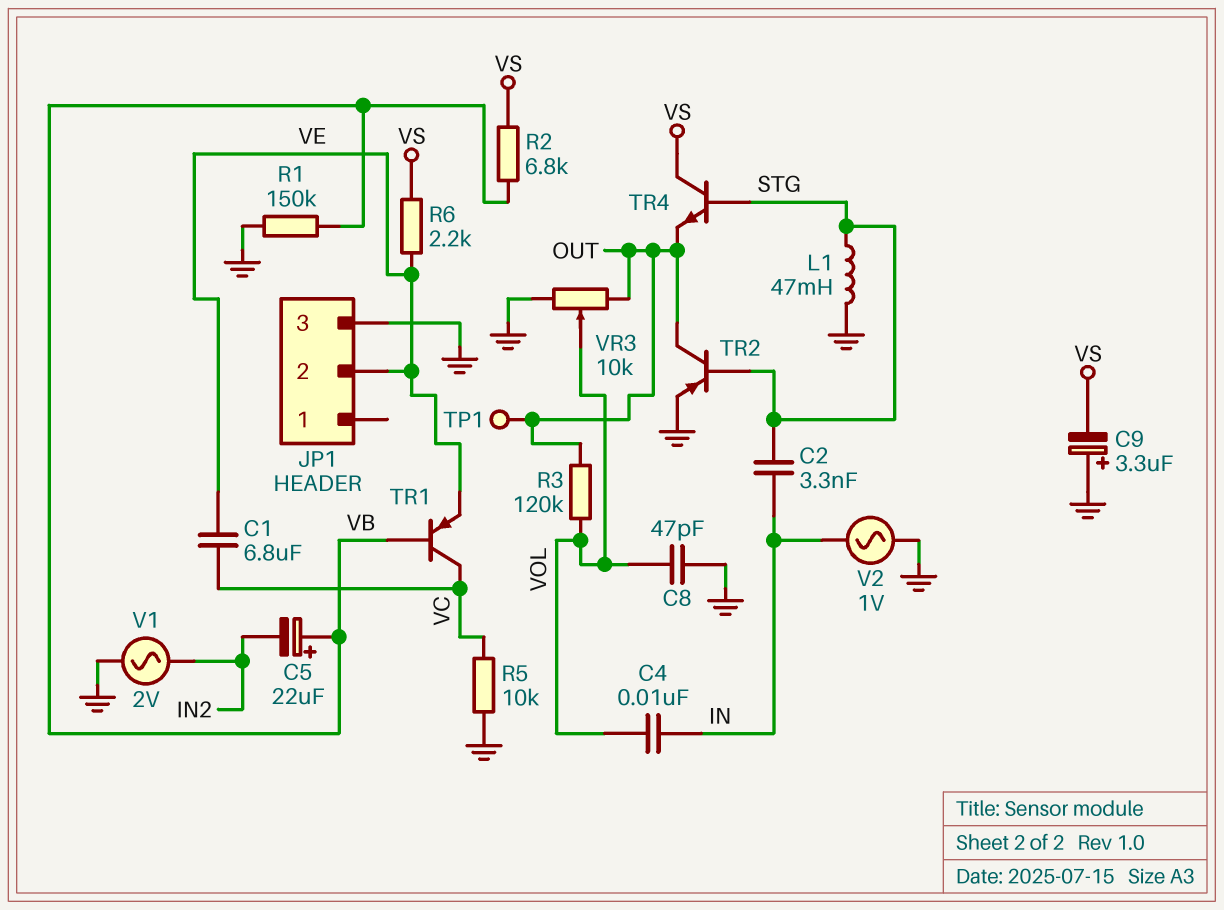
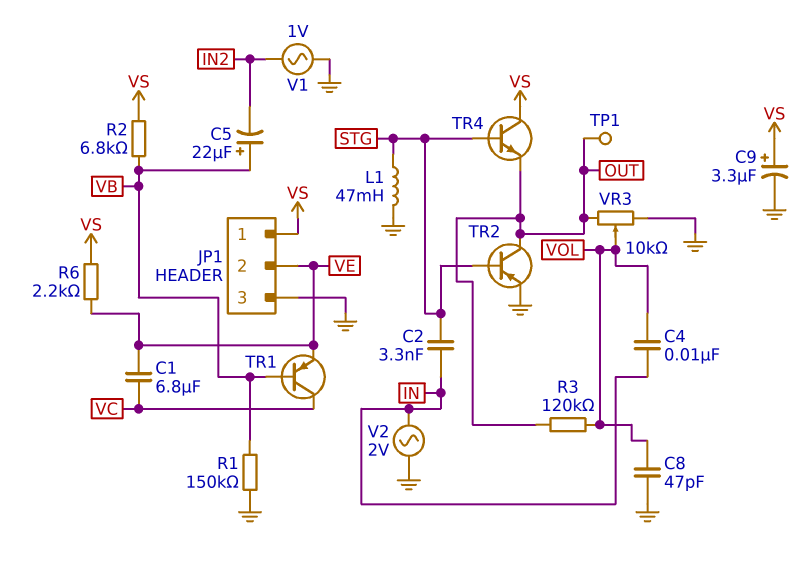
C9: 3.3uF (plus GND, minus VS) -> 3.3uF (plus VS, minus GND)
JP1 pin 1: none -> VS
R5: 10k (GND, VC) -> none
V1: AC 2V (GND, IN2) -> AC 1V (GND, IN2)
V2: AC 1V (GND, IN) -> AC 2V (GND, IN)

